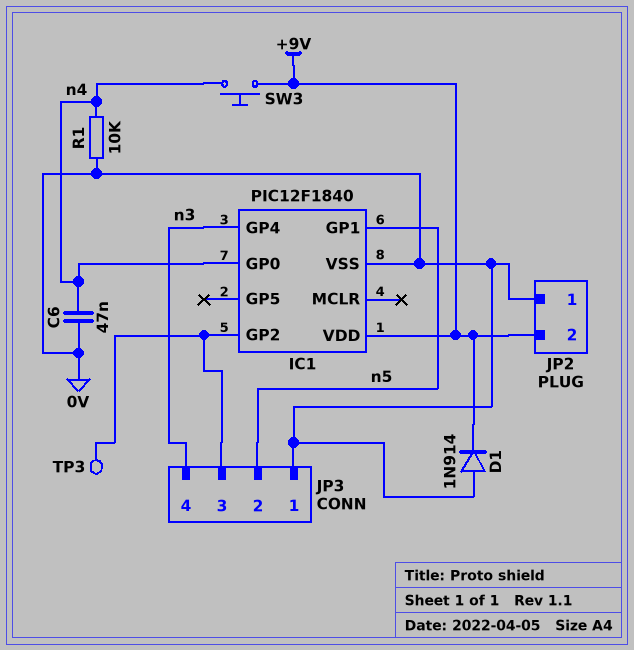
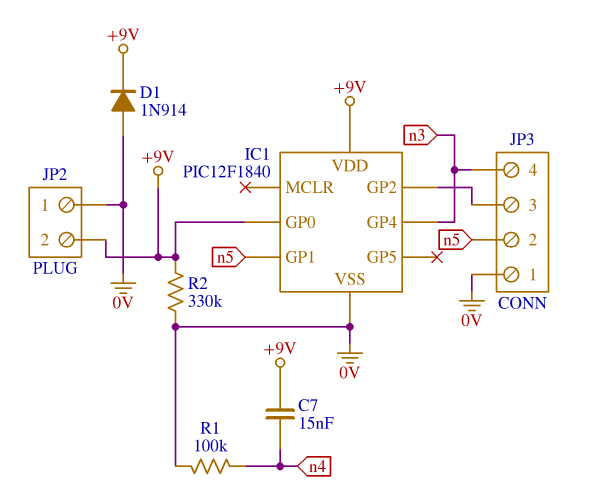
C6: 47nF (0V, n4) -> none
C7: none -> 15nF (+9V, n4)
IC1 pin GP0: n4 -> +9V
R1: 10k (0V, n4) -> 100k (0V, n4)
R2: none -> 330k (+9V, 0V)
SW3: button (+9V, n4) -> none
TP3: test point (IC1/GP2) -> none

